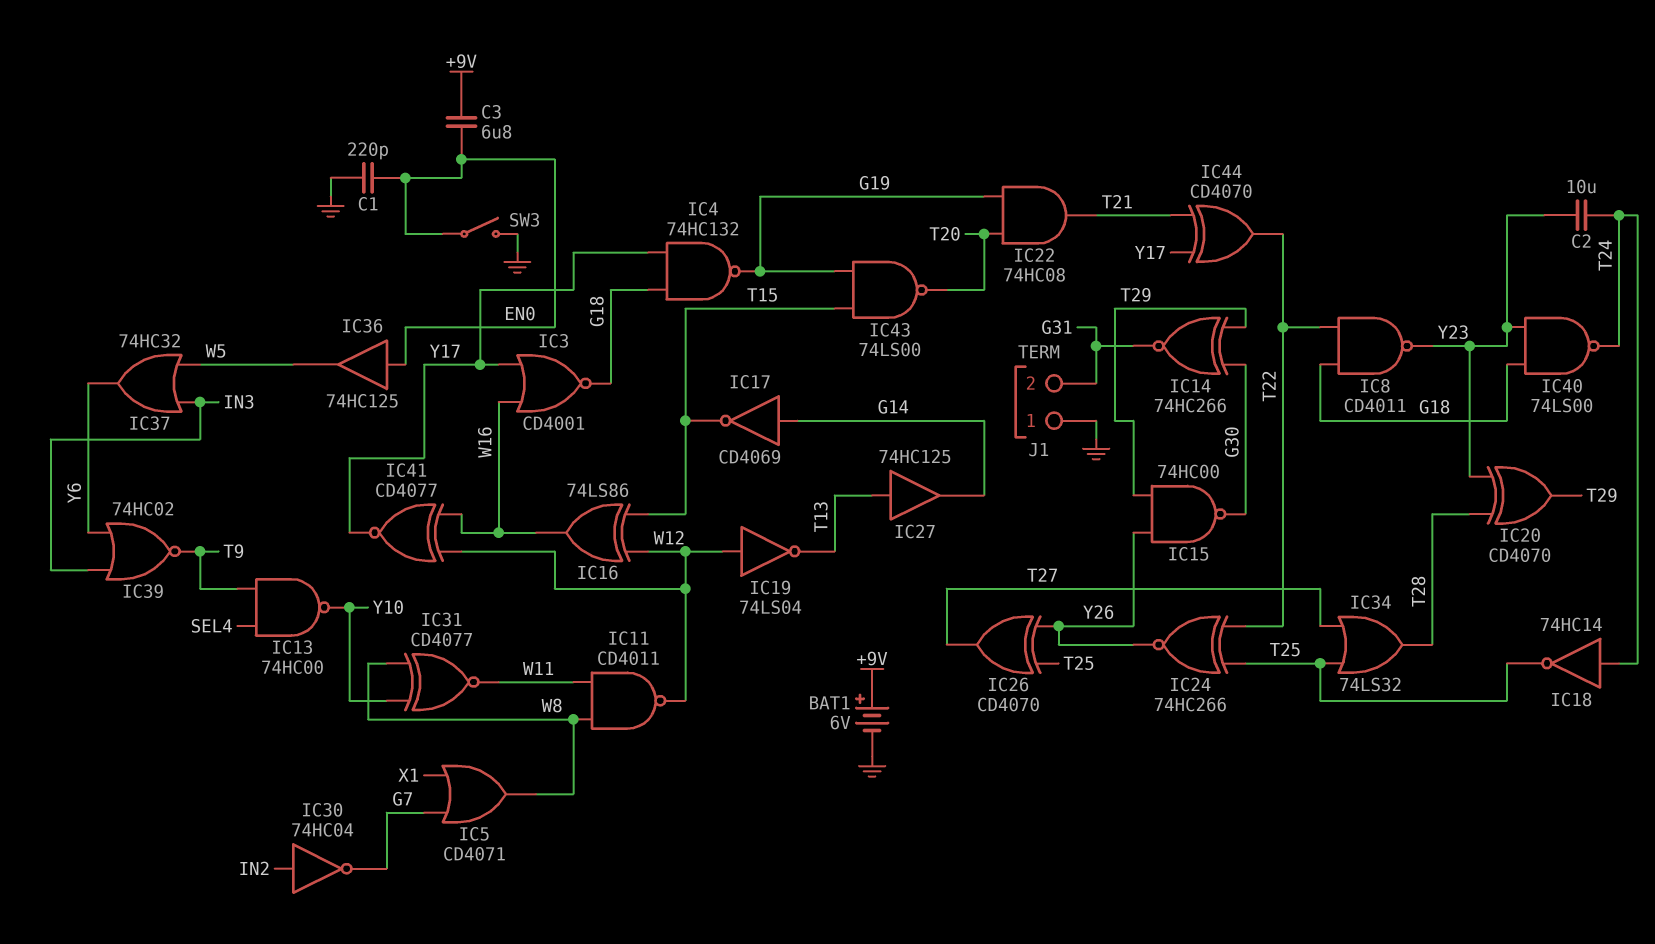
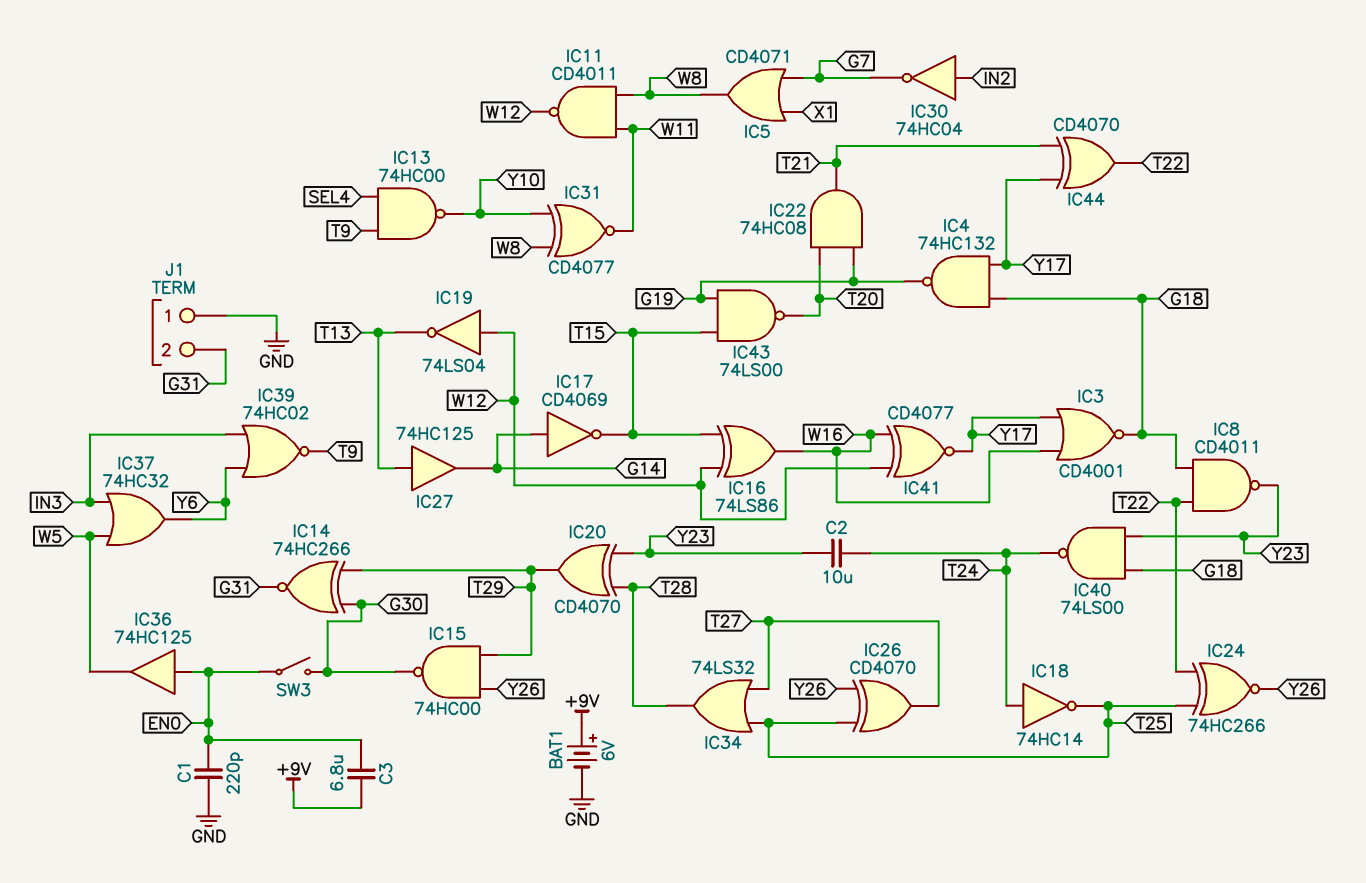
SW3: switch (EN0, GND) -> switch (EN0, G30)

